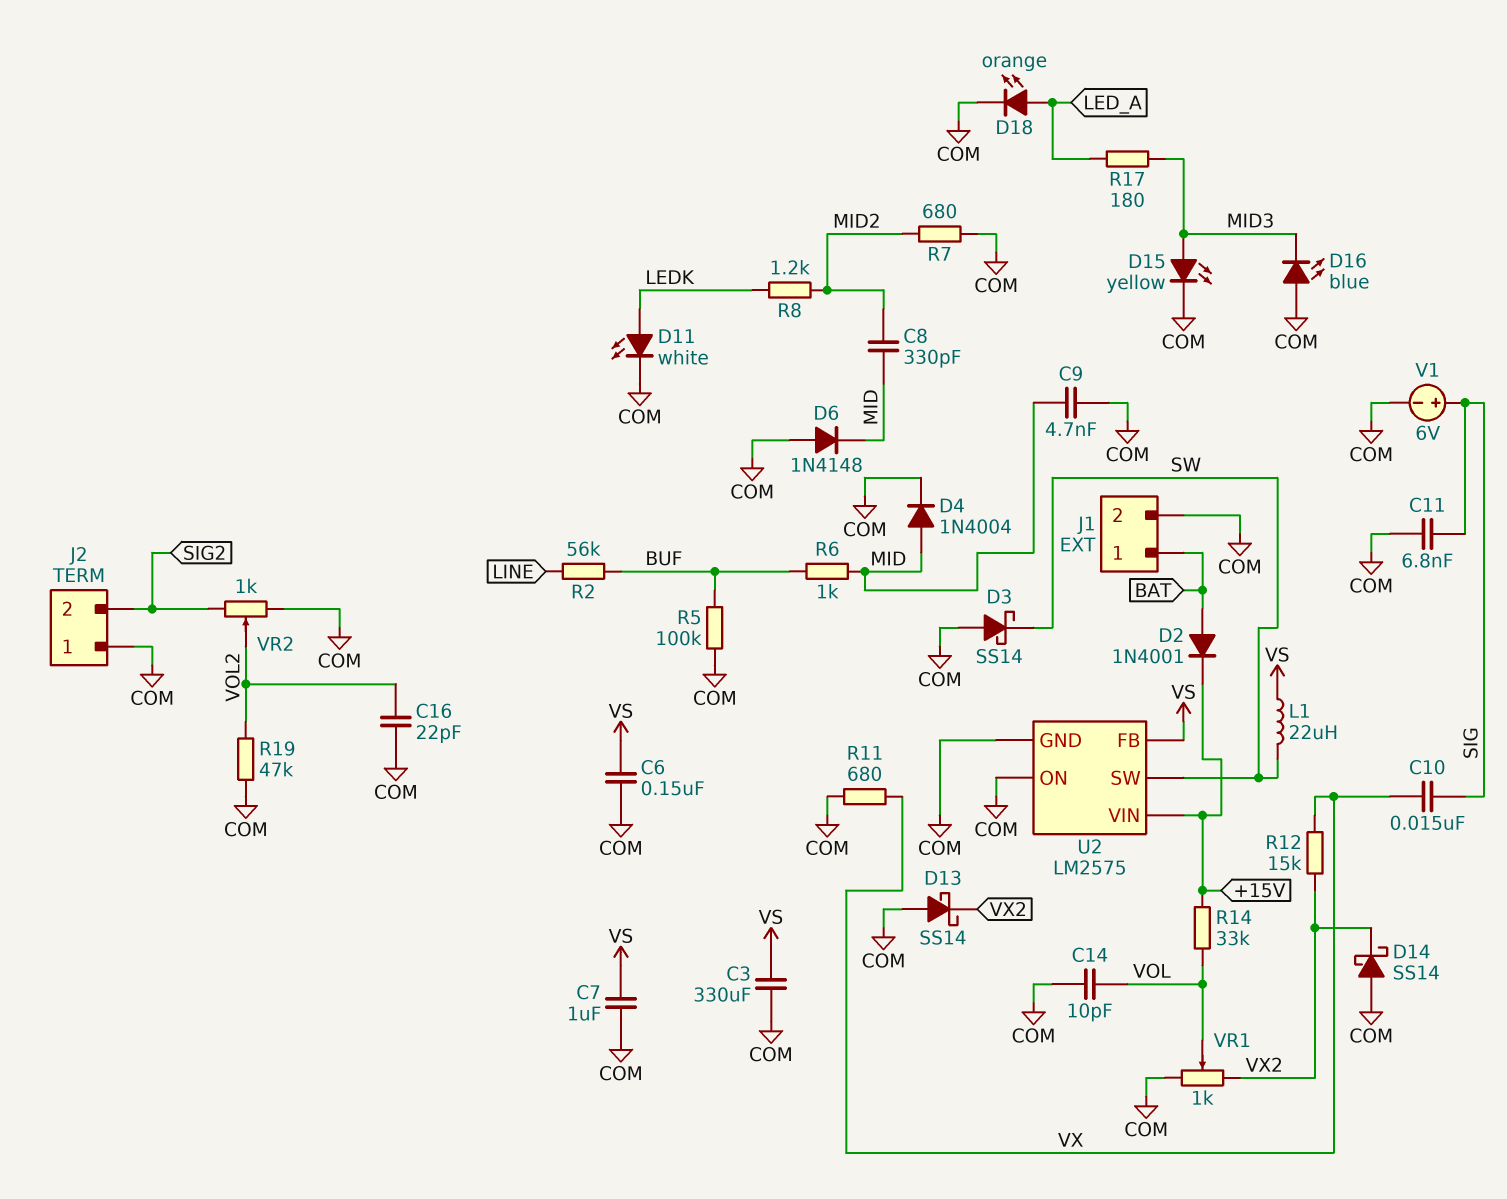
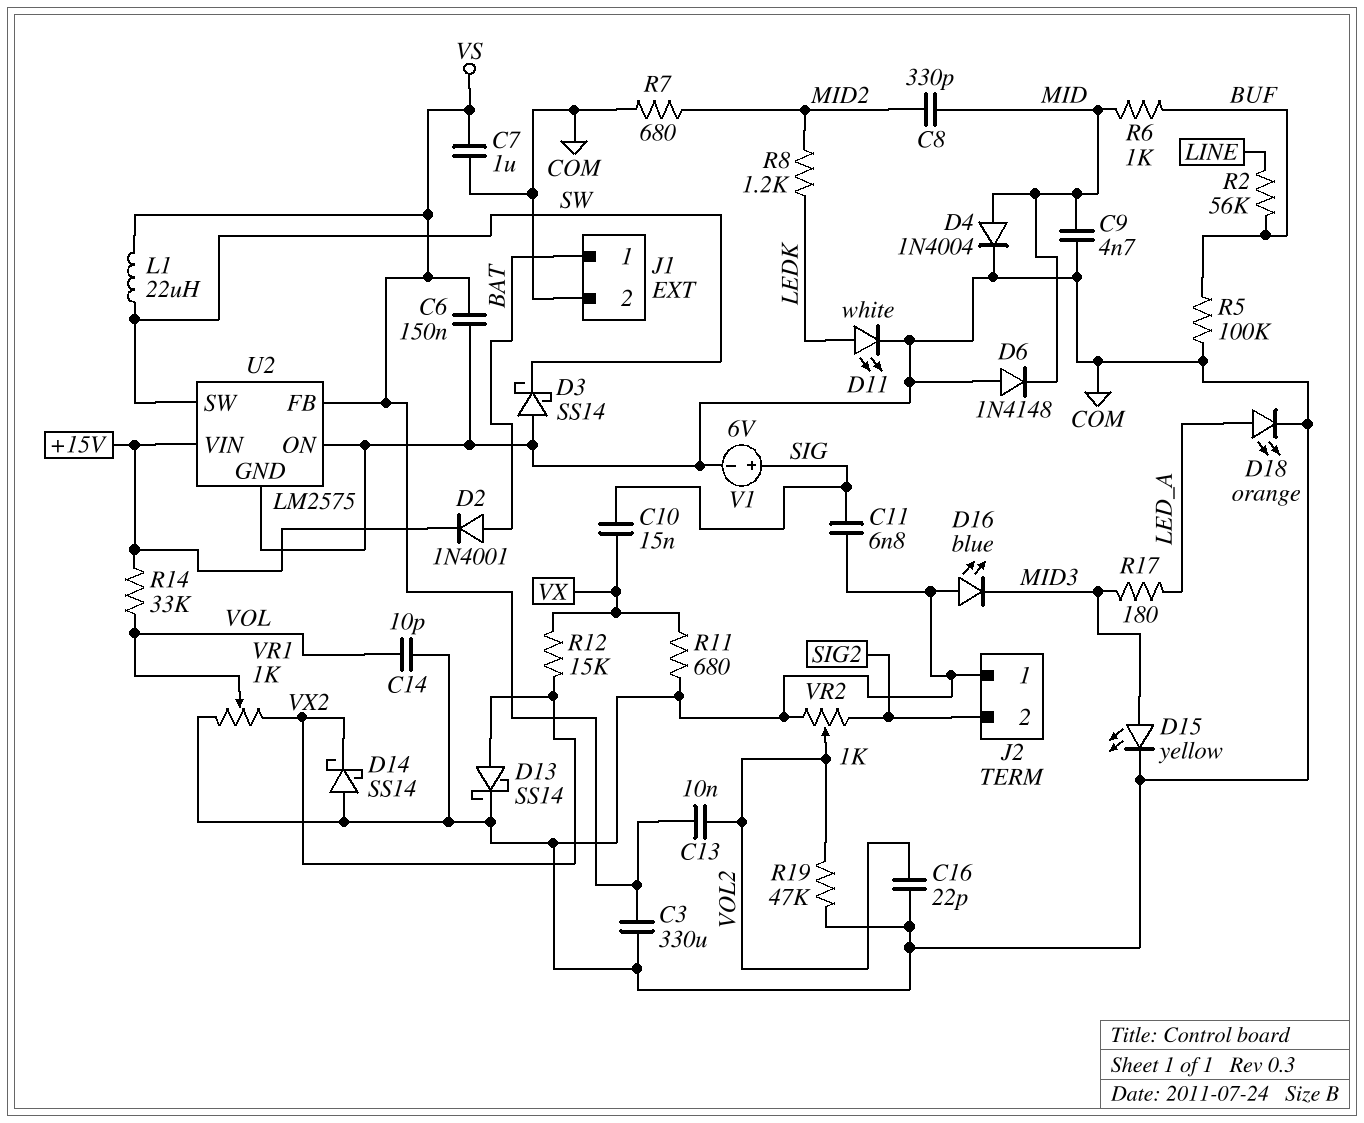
C13: none -> 10nF (VOL2, VS)
D13: schottky SS14 (A COM, K VX2) -> schottky SS14 (A VX2, K COM)

